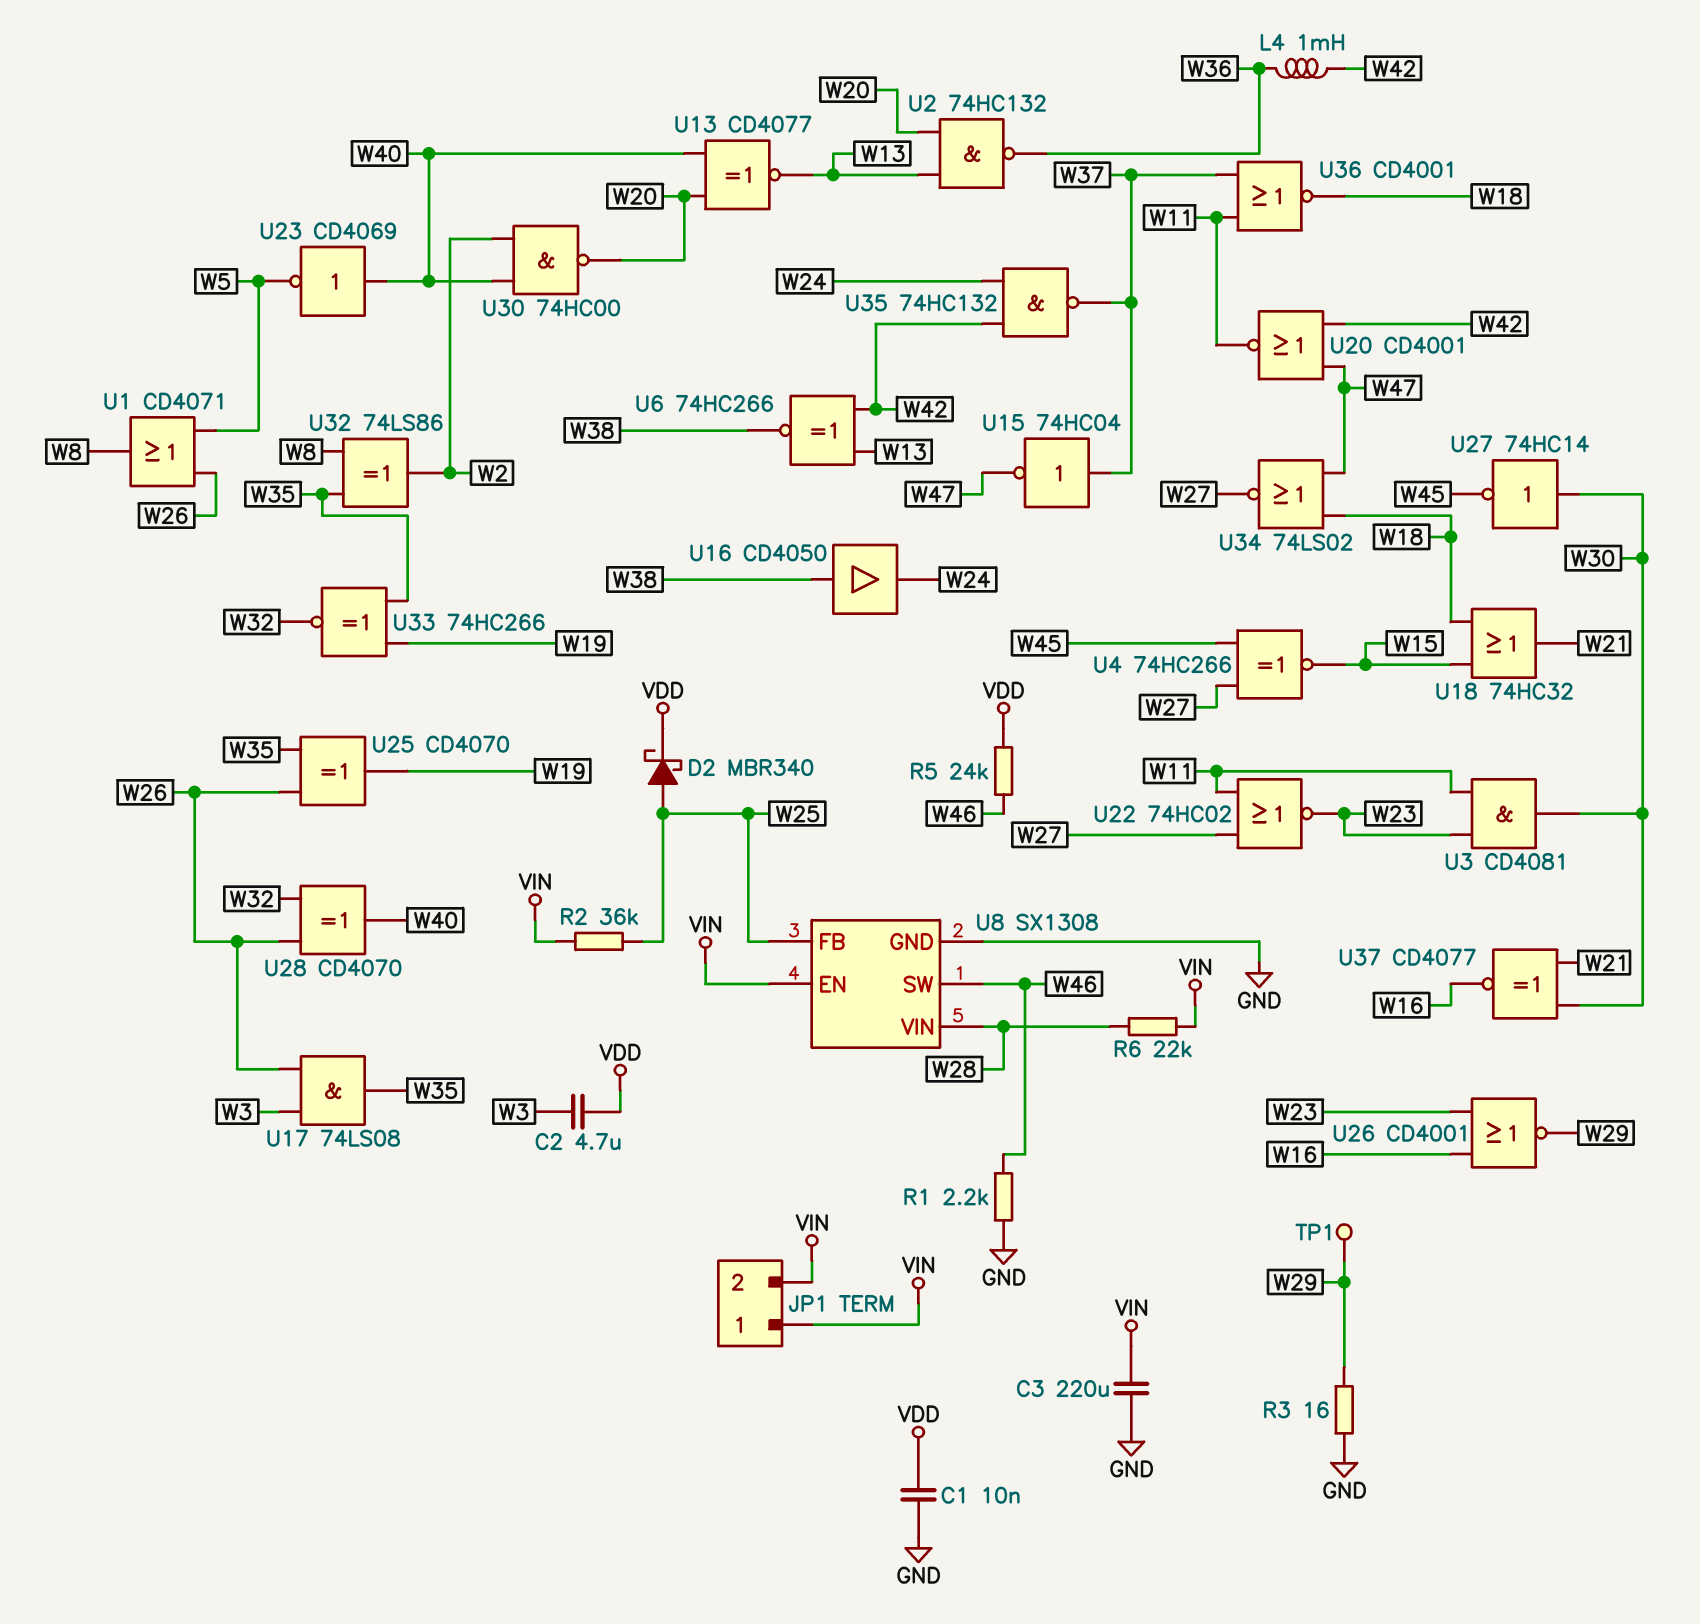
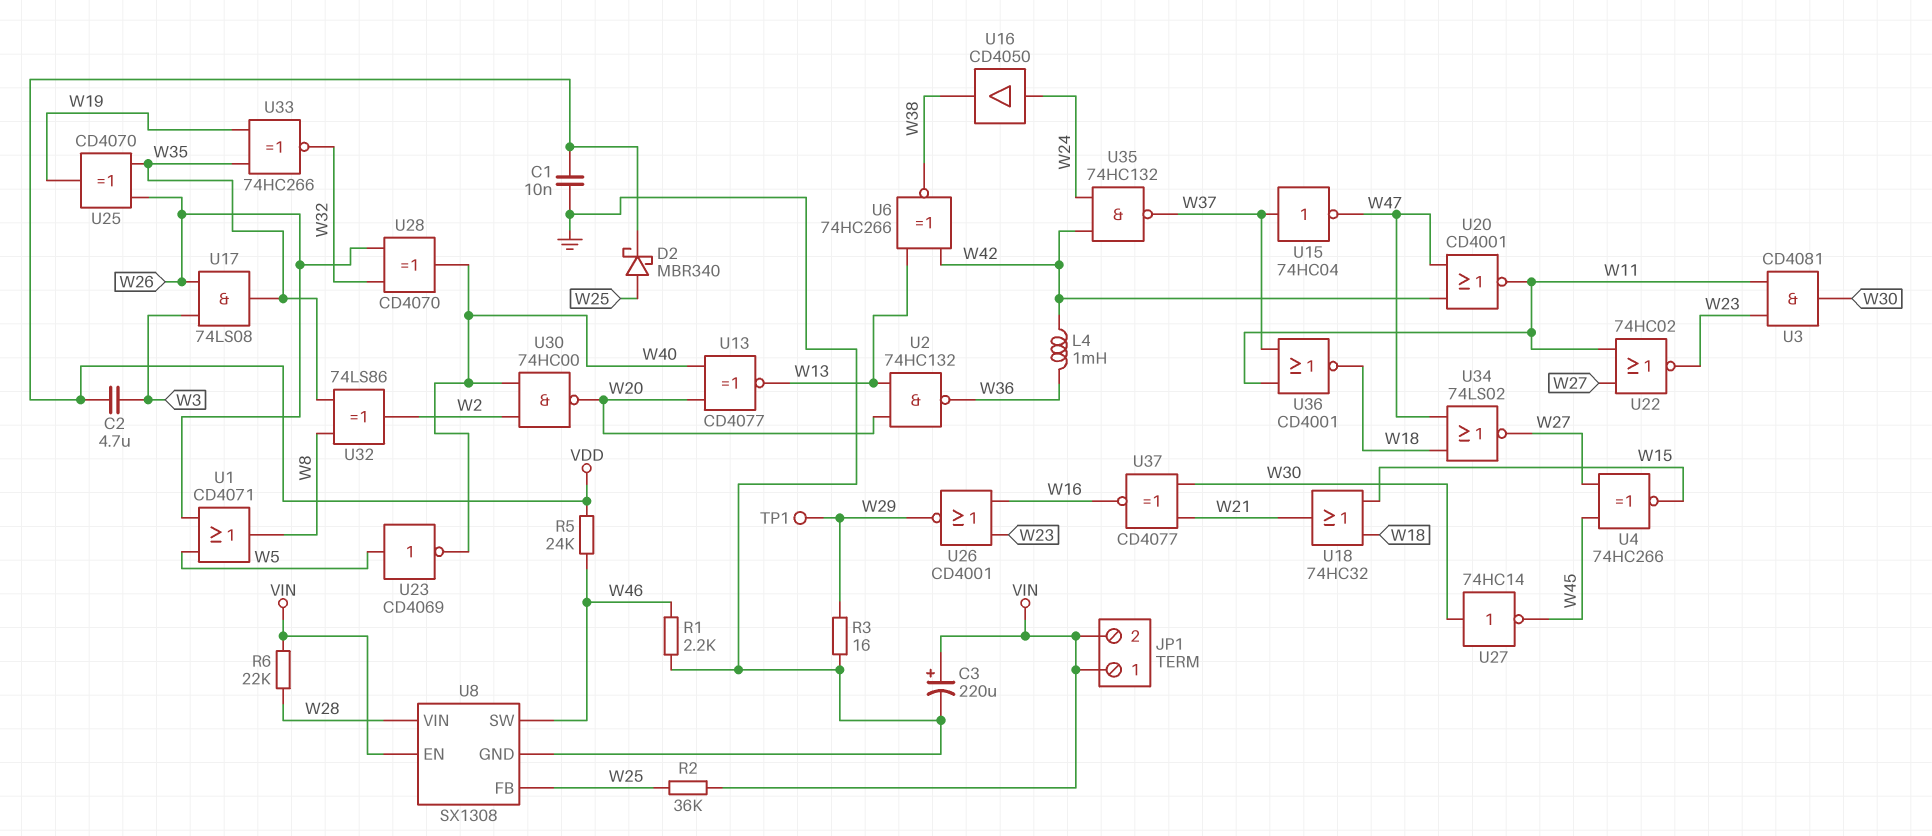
C3: 220uF (GND, VIN) -> 220uF (plus VIN, minus GND)
U16: buffer CD4050 (in W38, out W24) -> buffer CD4050 (in W24, out W38)
U23: NOT CD4069 (in W40, out W5) -> NOT CD4069 (in W5, out W40)

